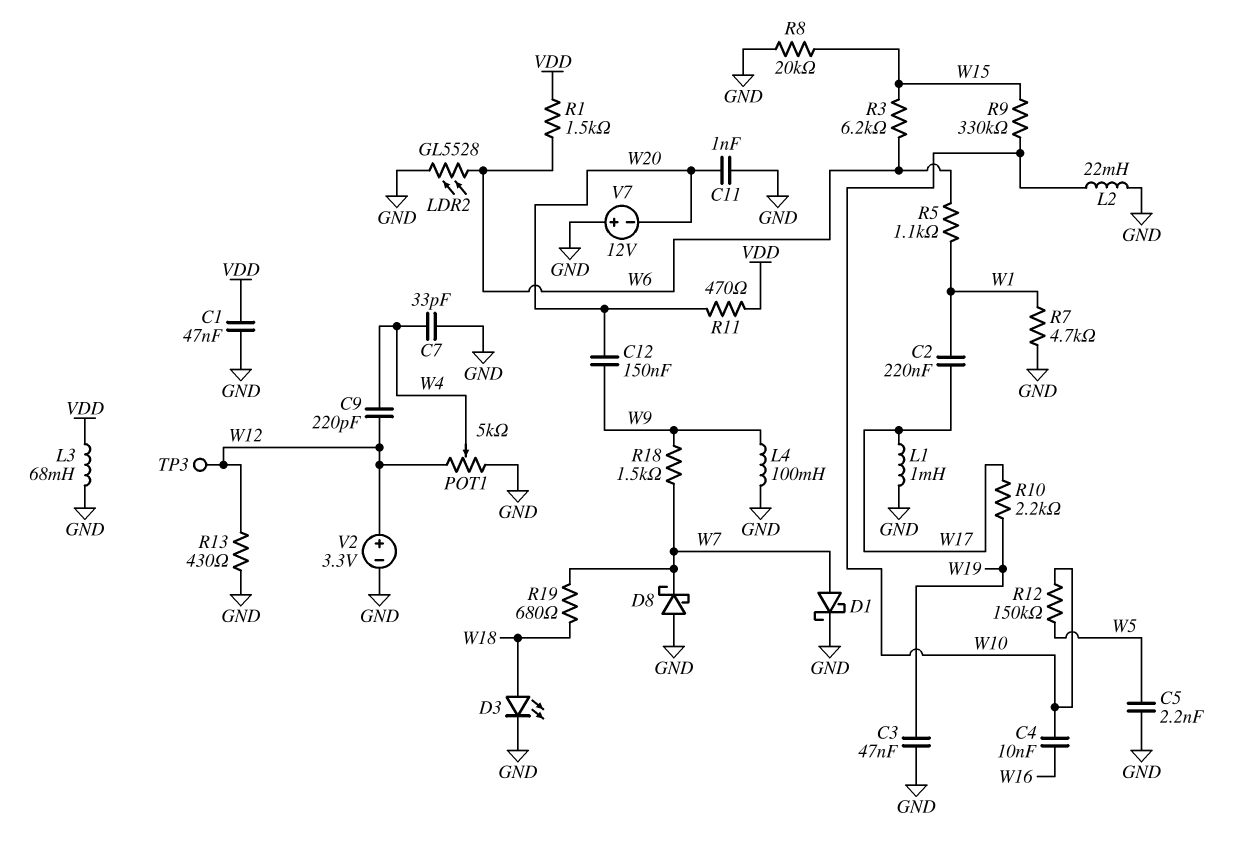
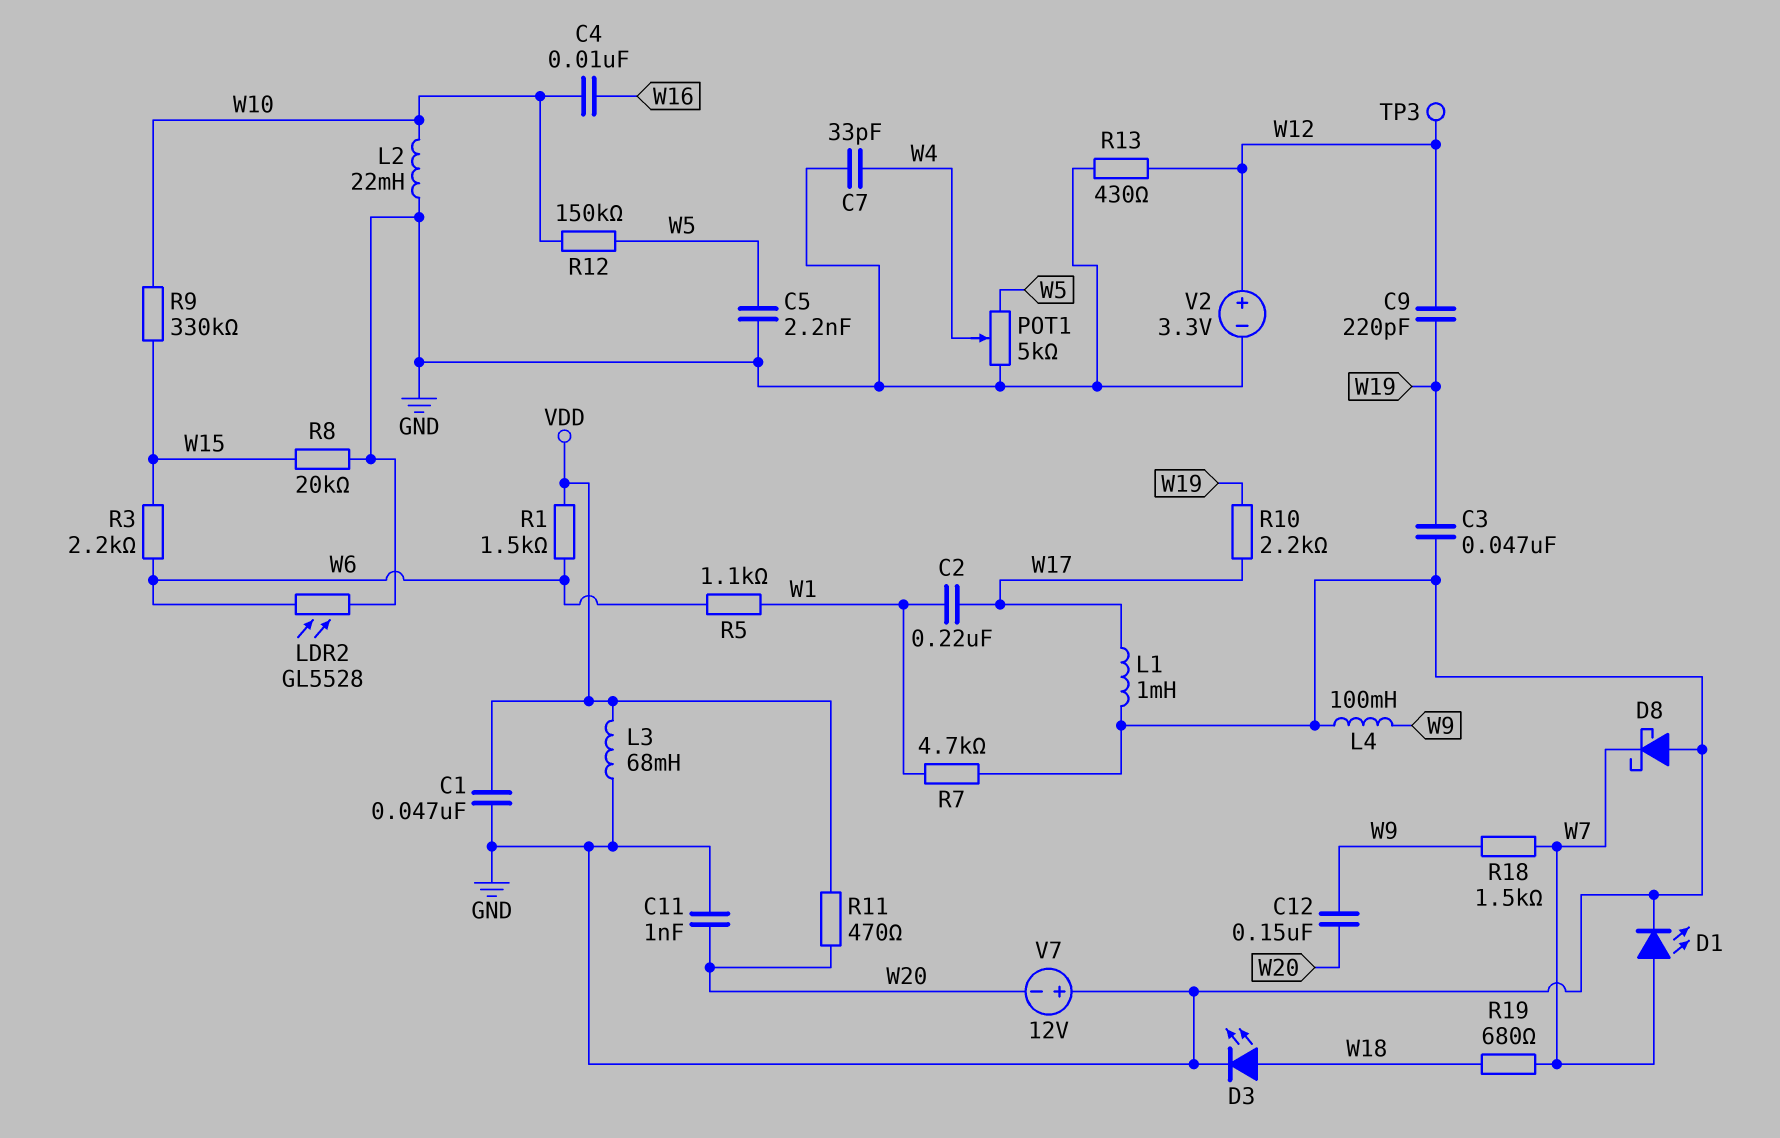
C9: 220pF (W4, W12) -> 220pF (W12, W19)
D1: schottky (A W7, K GND) -> LED (A W7, K GND)
POT1: 5k (GND, W12, wiper W4) -> 5k (GND, W5, wiper W4)
R3: 6.2k (W6, W15) -> 2.2k (W6, W15)

